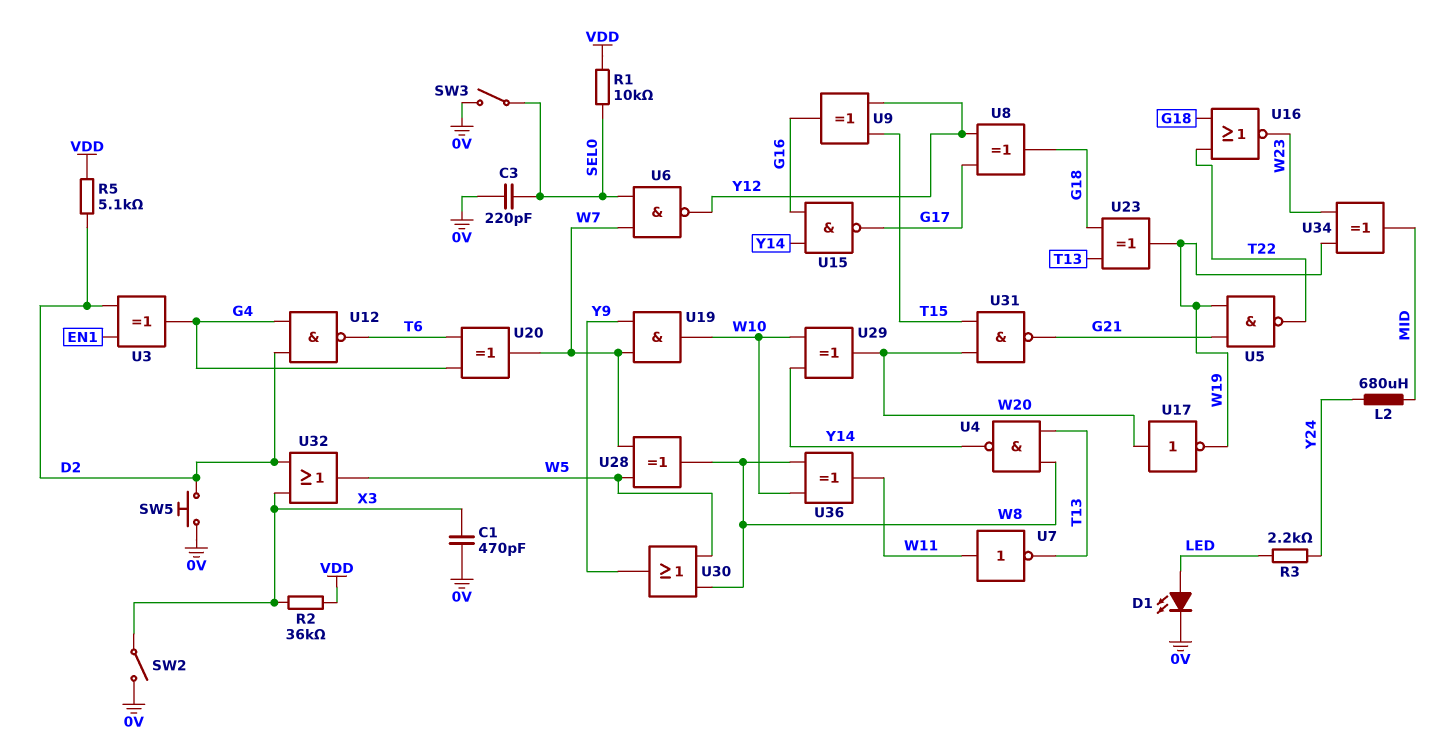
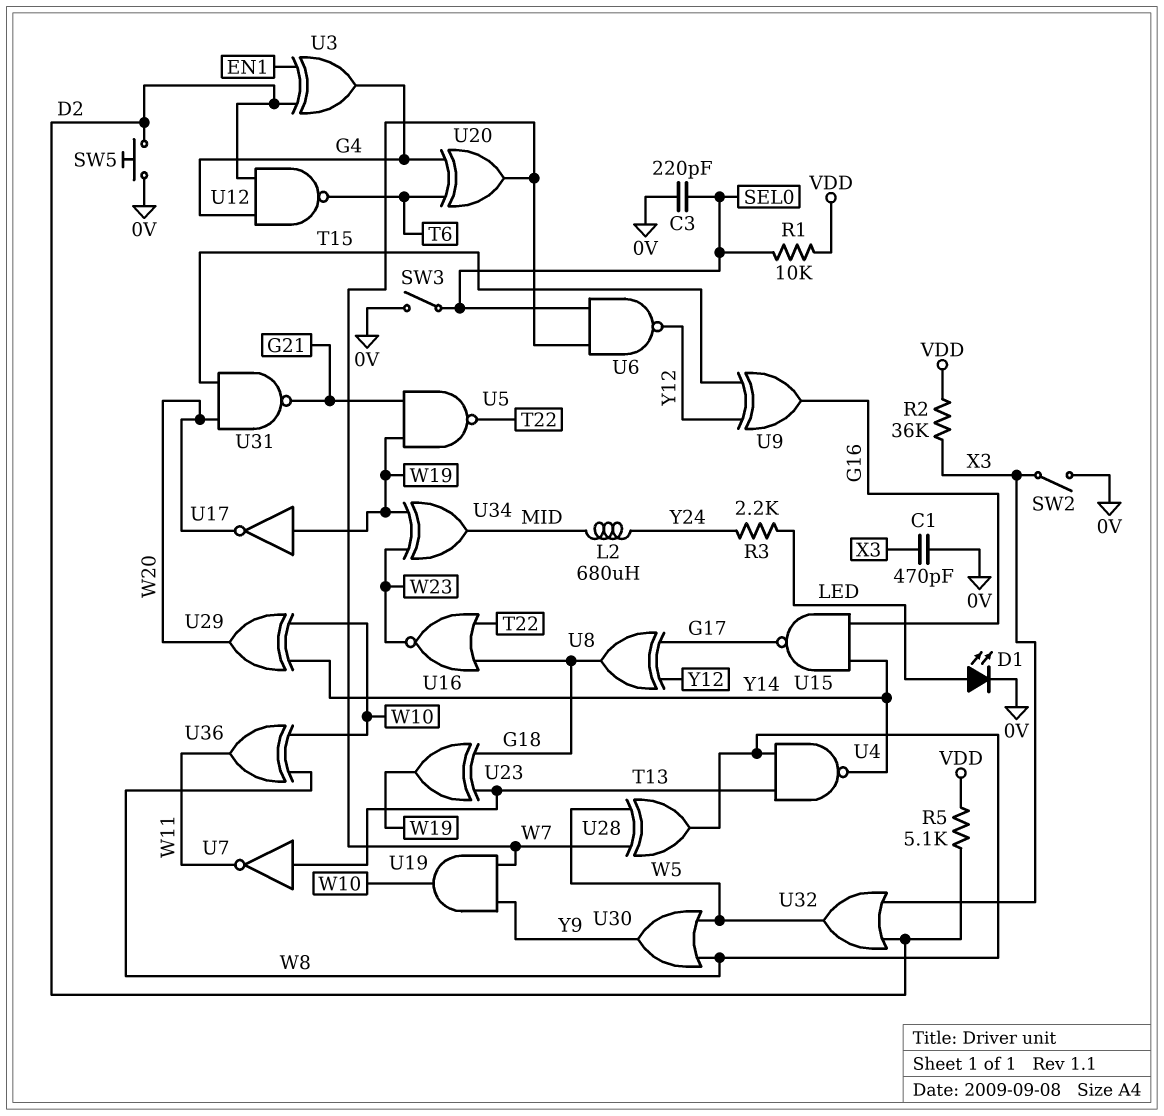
U7: NOT (in W11, out T13) -> NOT (in T13, out W11)
U17: NOT (in W20, out W19) -> NOT (in W19, out W20)

